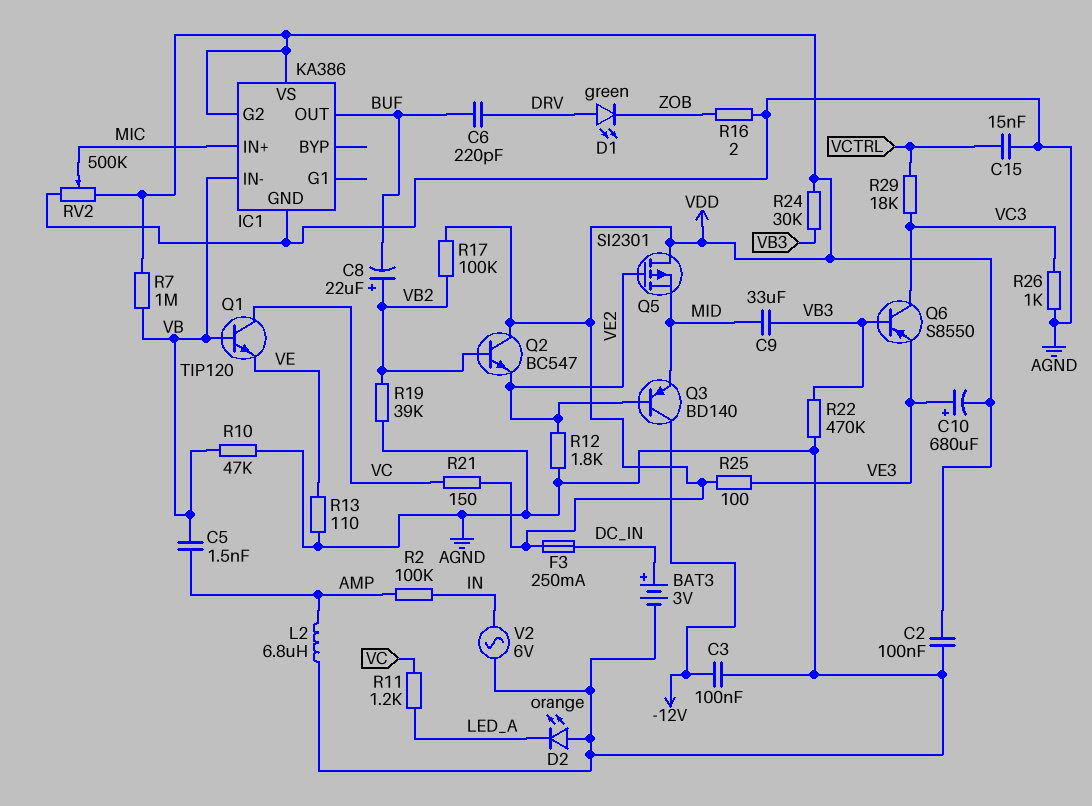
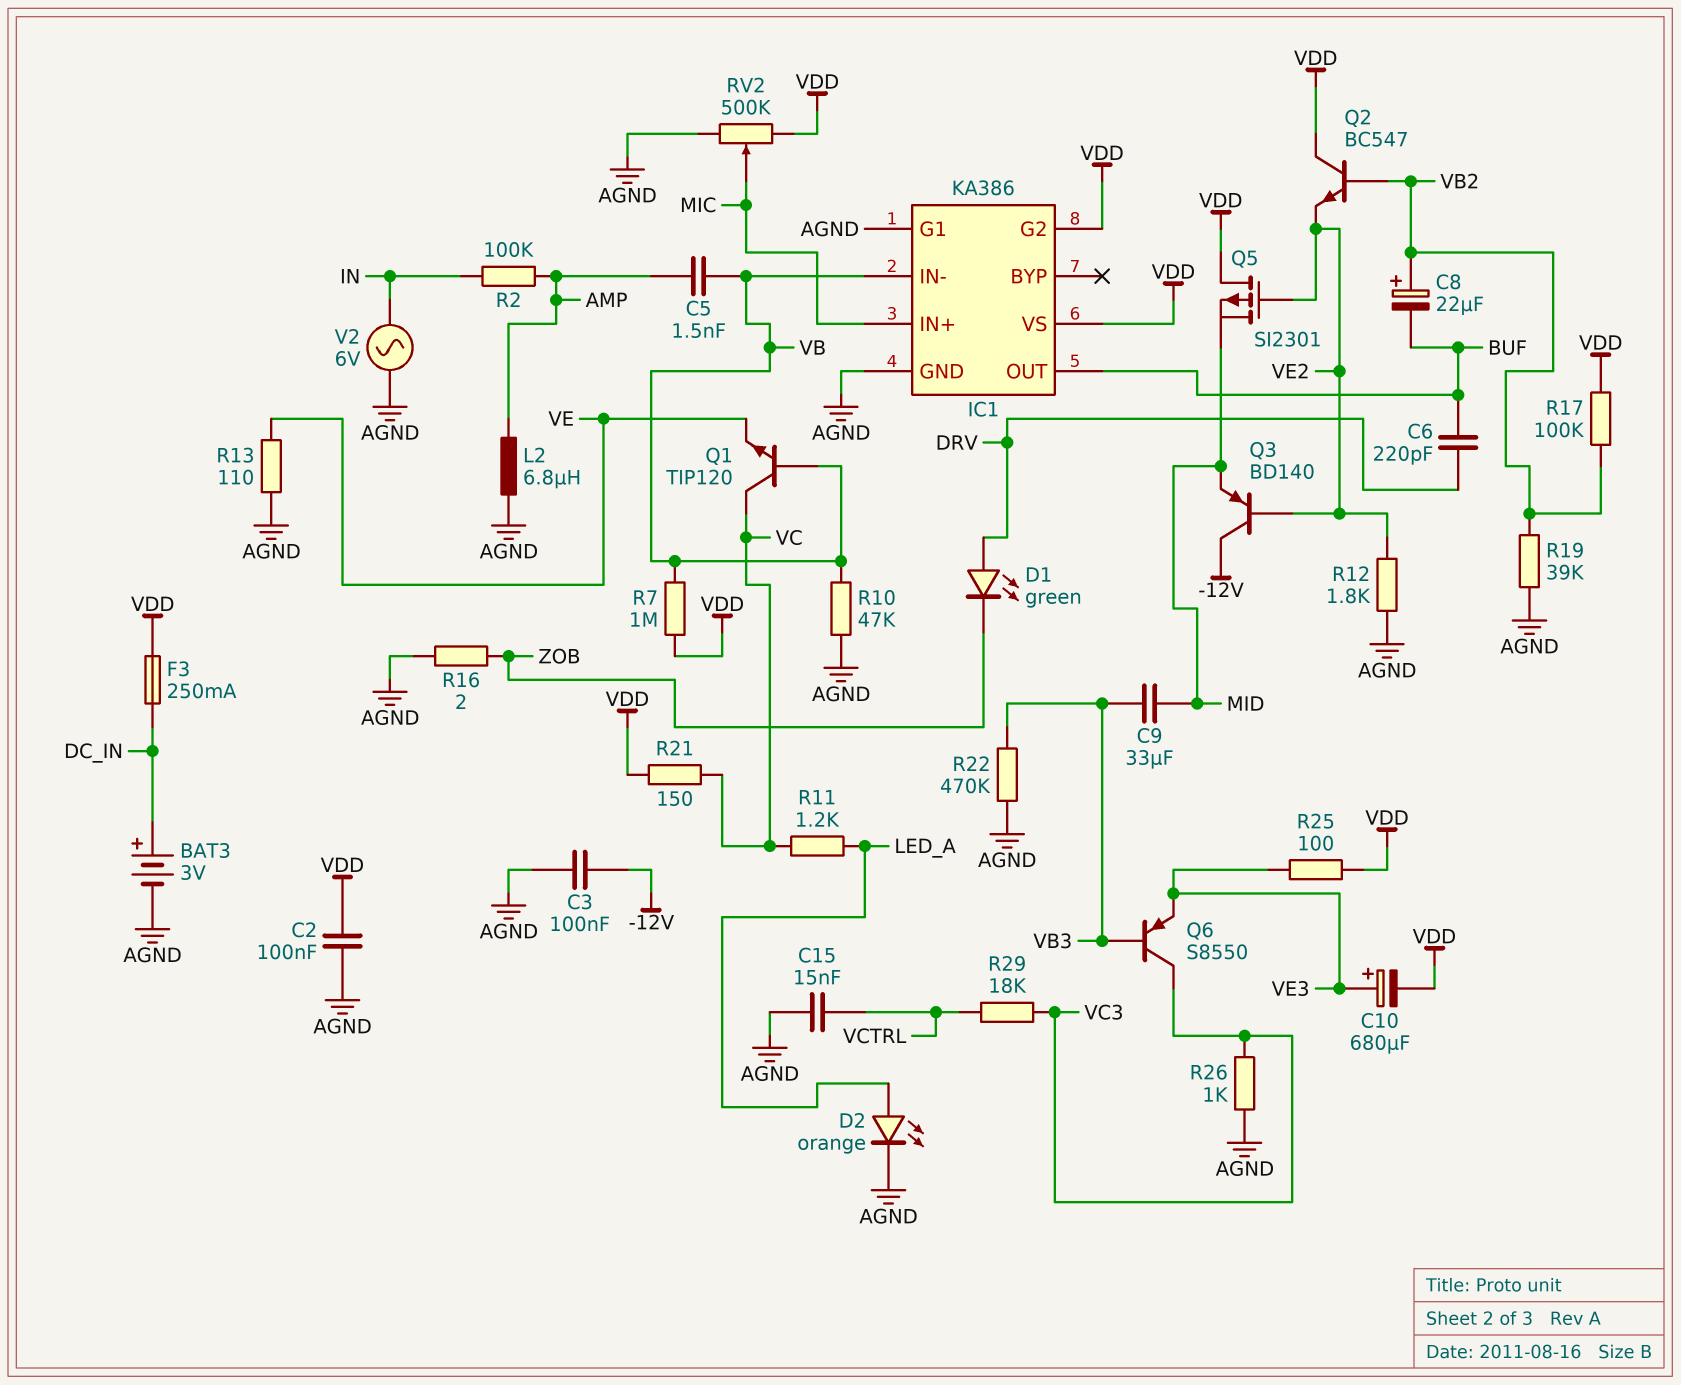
D2: LED orange (A AGND, K LED_A) -> LED orange (A LED_A, K AGND)
IC1 pin G1: none -> AGND
R24: 30k (VB3, VDD) -> none

